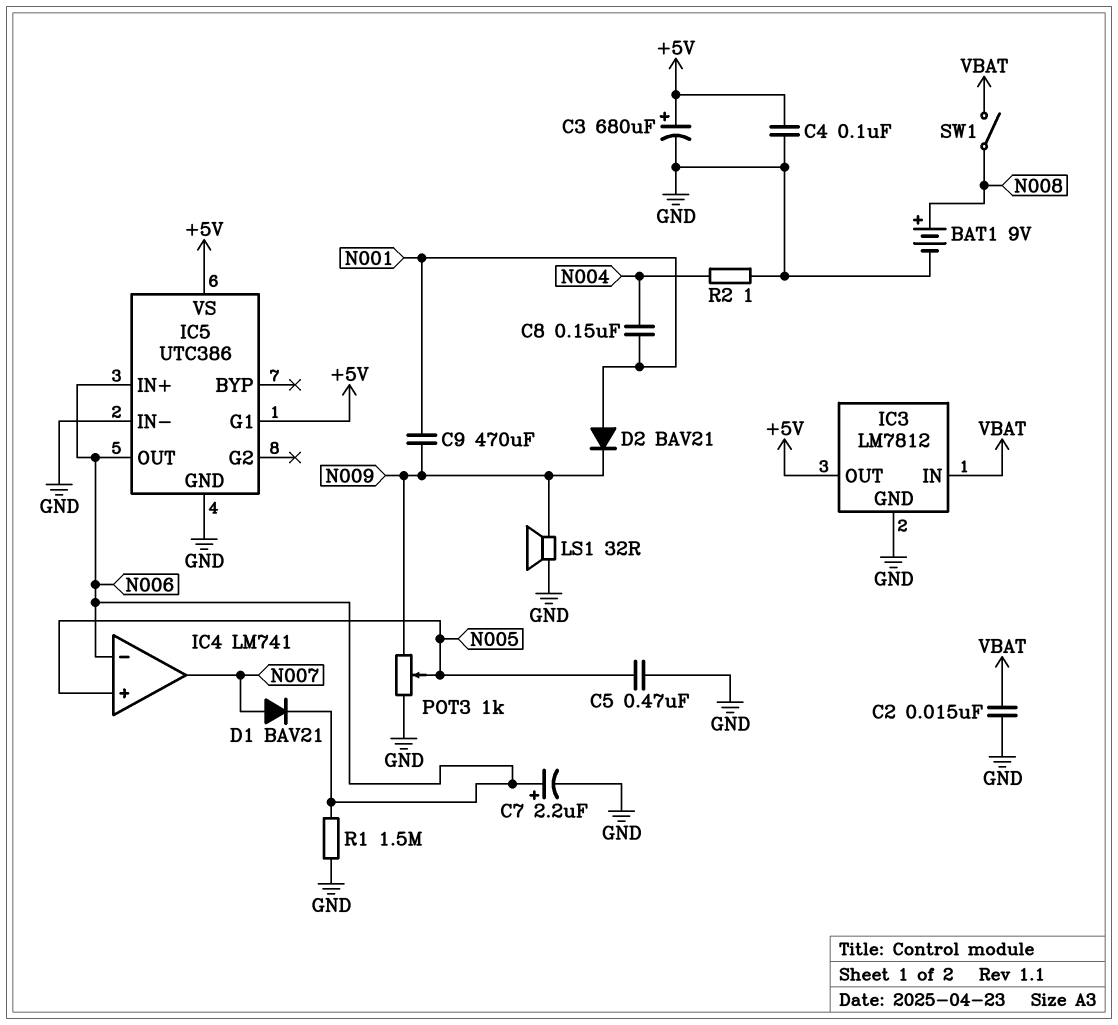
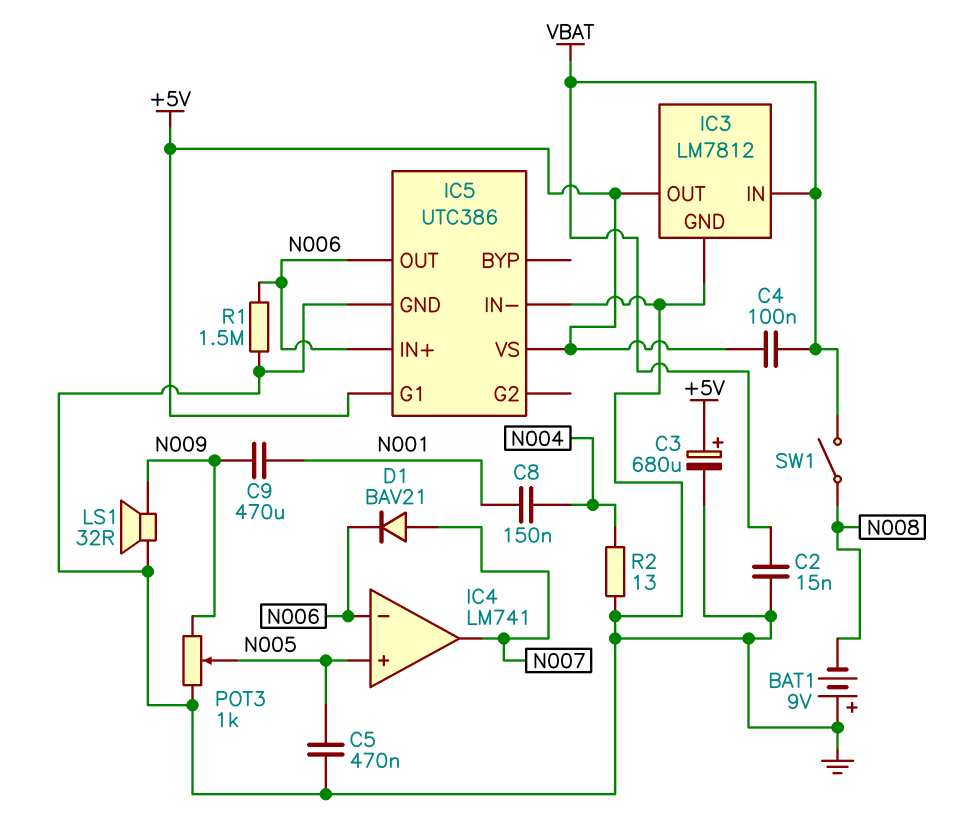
BAT1: 9V (plus N008, minus GND) -> 9V (plus GND, minus N008)
C4: 100nF (+5V, GND) -> 100nF (+5V, VBAT)
C7: 2.2uF (plus N006, minus GND) -> none
D2: diode BAV21 (A N001, K N009) -> none
R2: 1 (GND, N004) -> 13 (GND, N004)

